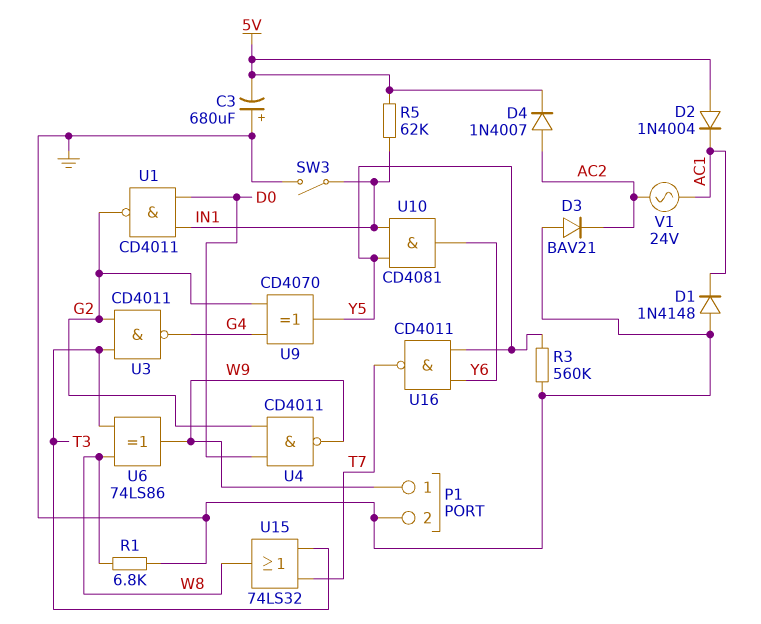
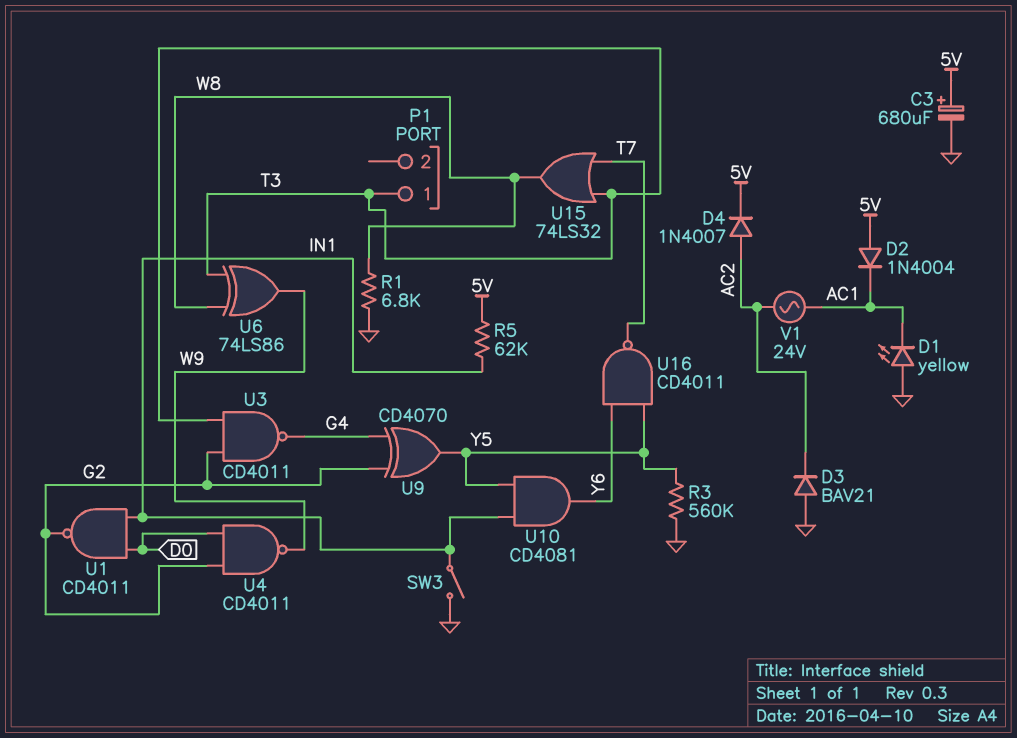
C3: 680uF (plus GND, minus 5V) -> 680uF (plus 5V, minus GND)
D1: diode 1N4148 (A GND, K AC1) -> LED yellow (A GND, K AC1)
P1 pin 1: W9 -> T3
P1 pin 2: GND -> none

